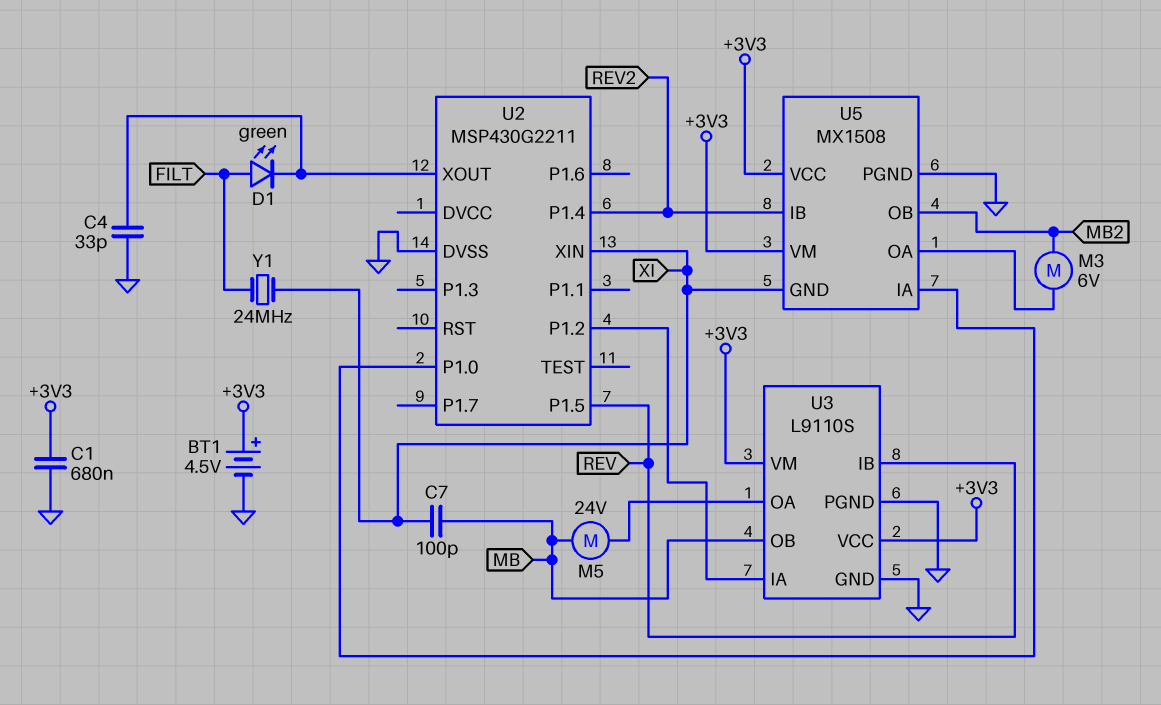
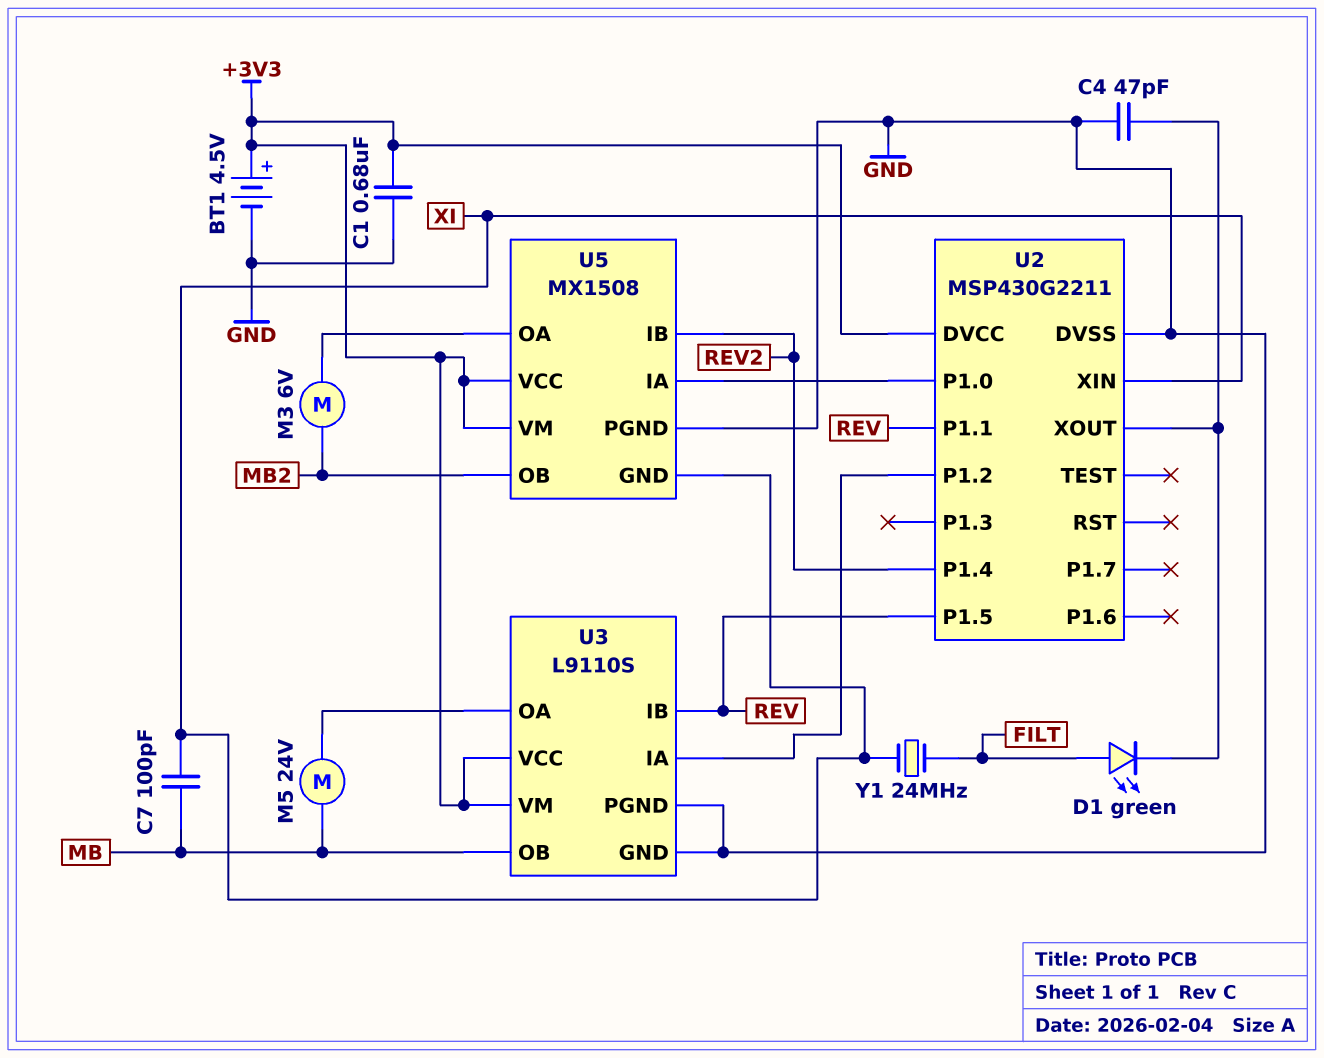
C4: 33pF (GND, U2/XOUT) -> 47pF (GND, U2/XOUT)
U2 pin DVCC: none -> +3V3
U2 pin P1.1: none -> REV

